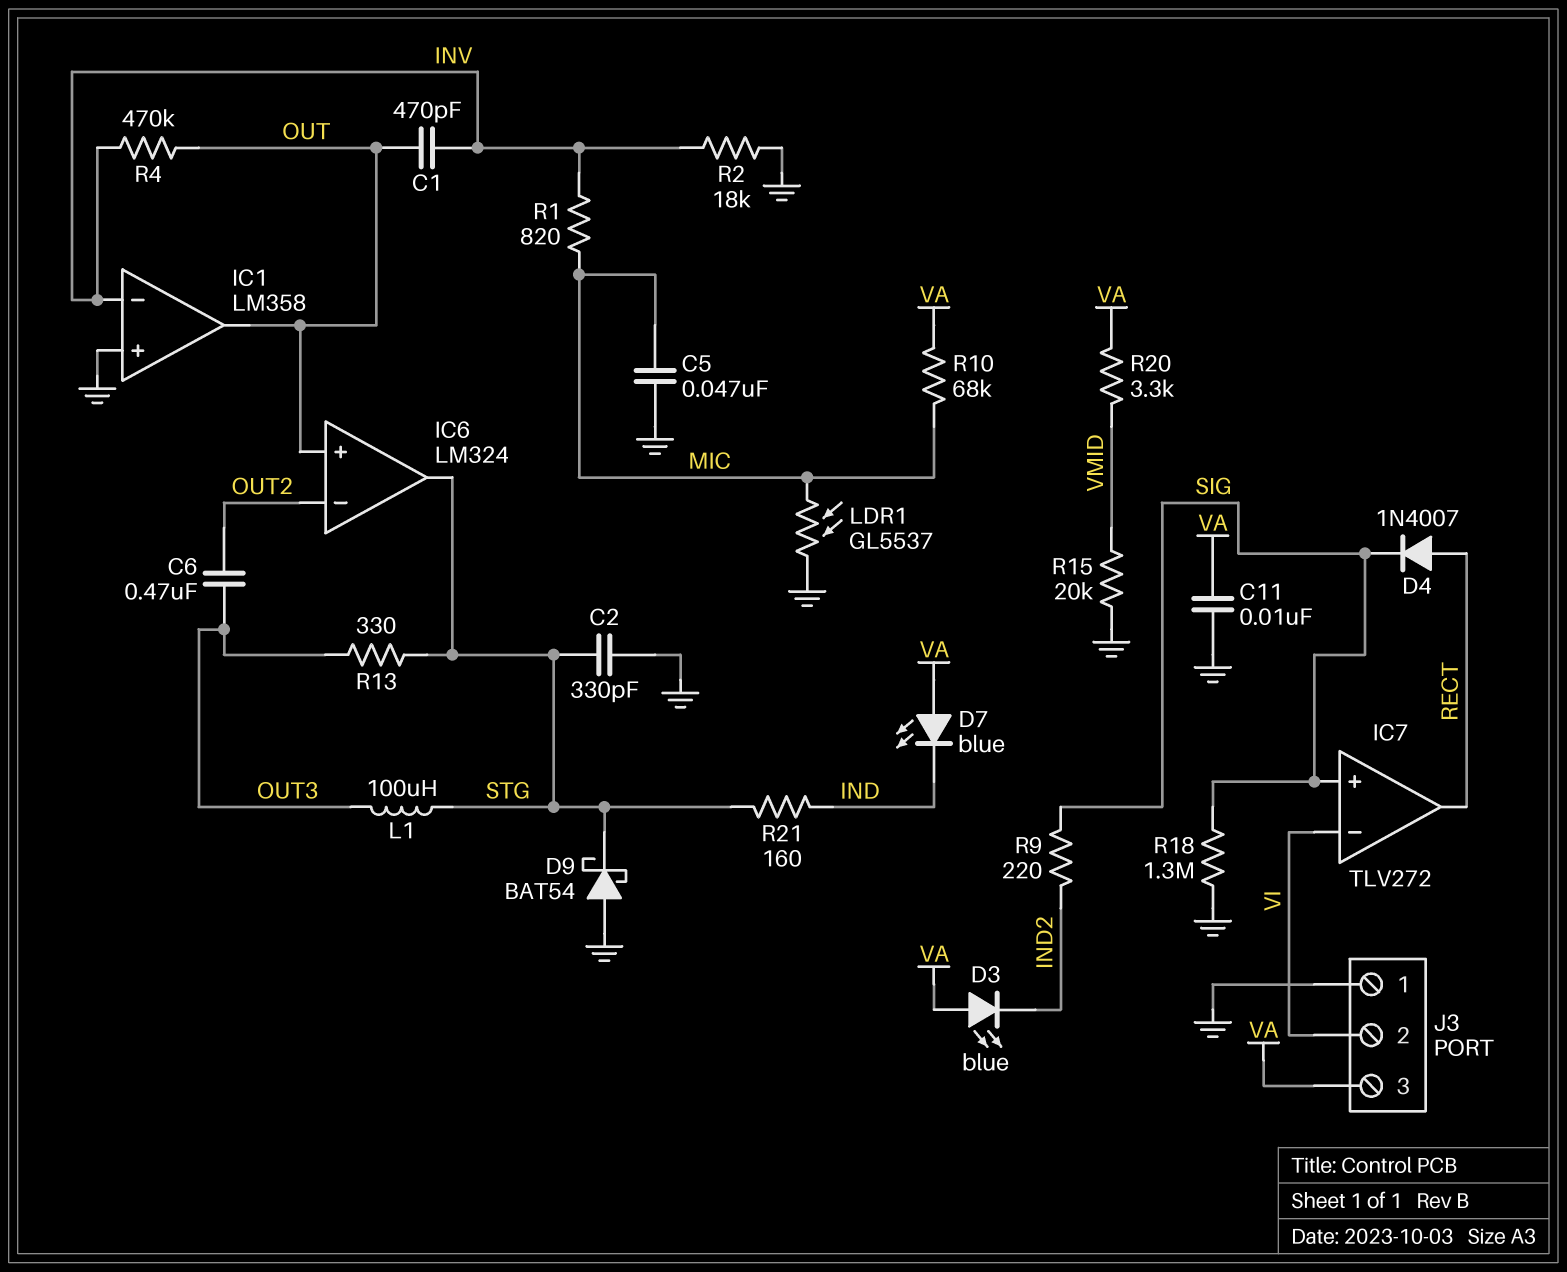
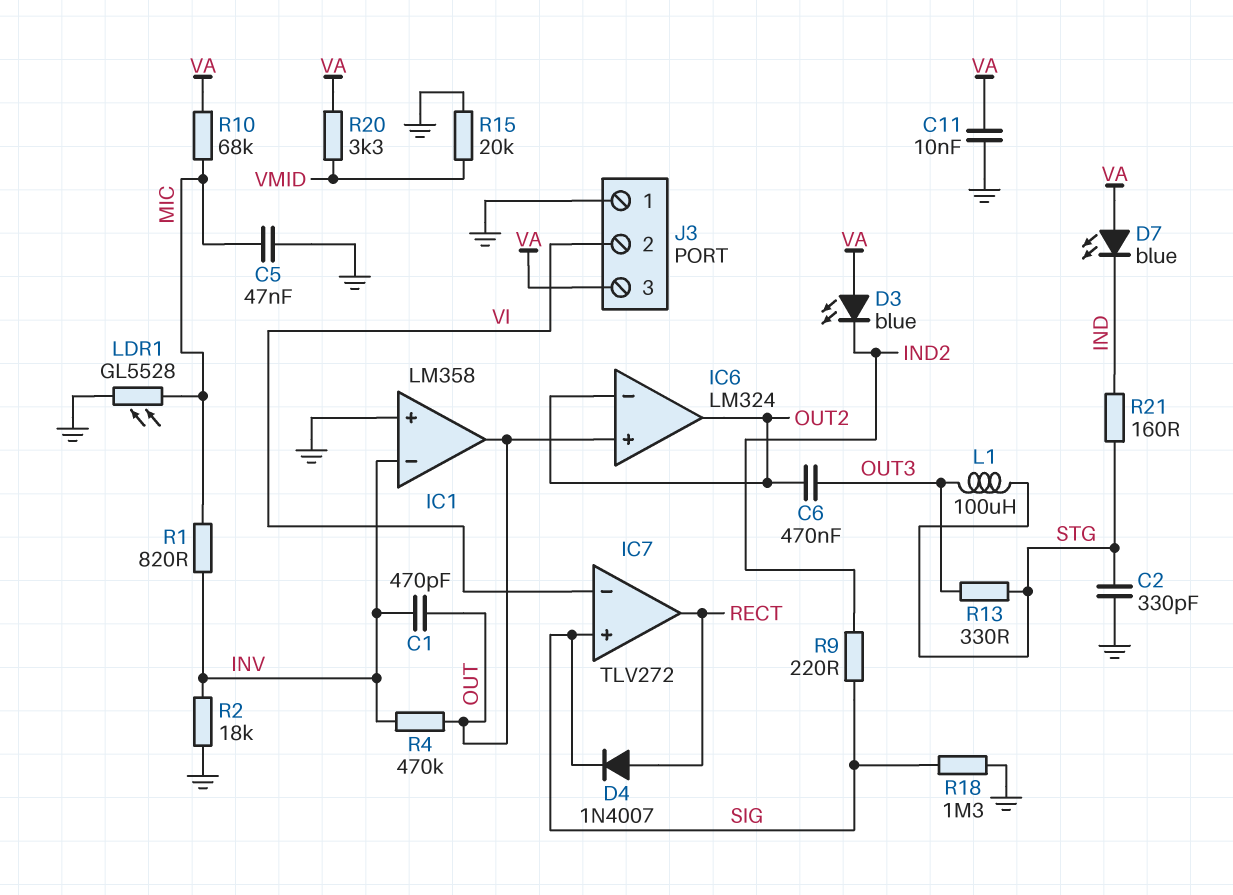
D9: schottky BAT54 (A GND, K STG) -> none
IC6 pin out: STG -> OUT2
LDR1: GL5537 (GND, MIC) -> GL5528 (GND, MIC)

